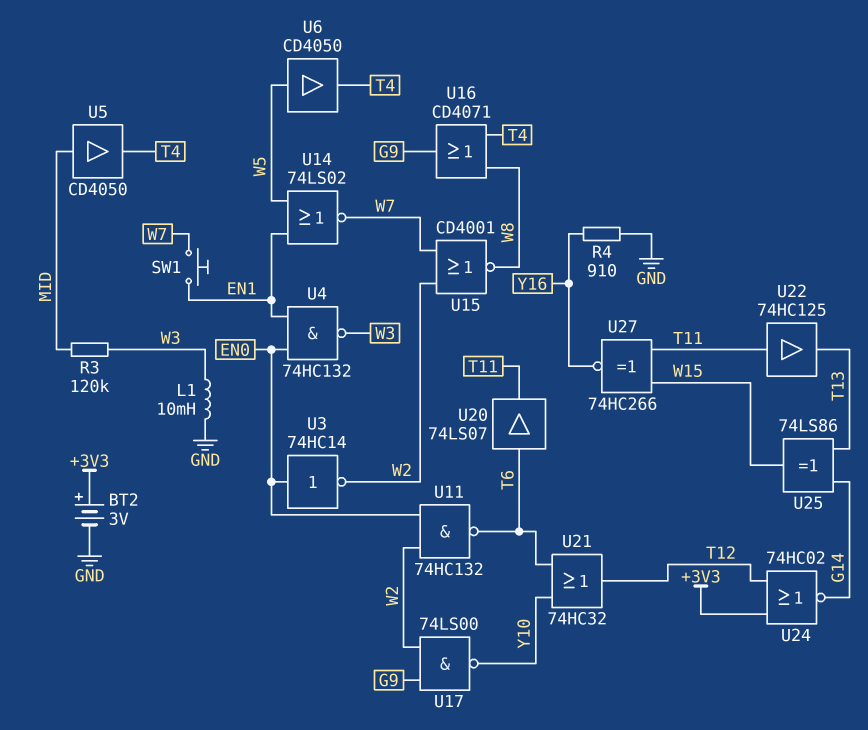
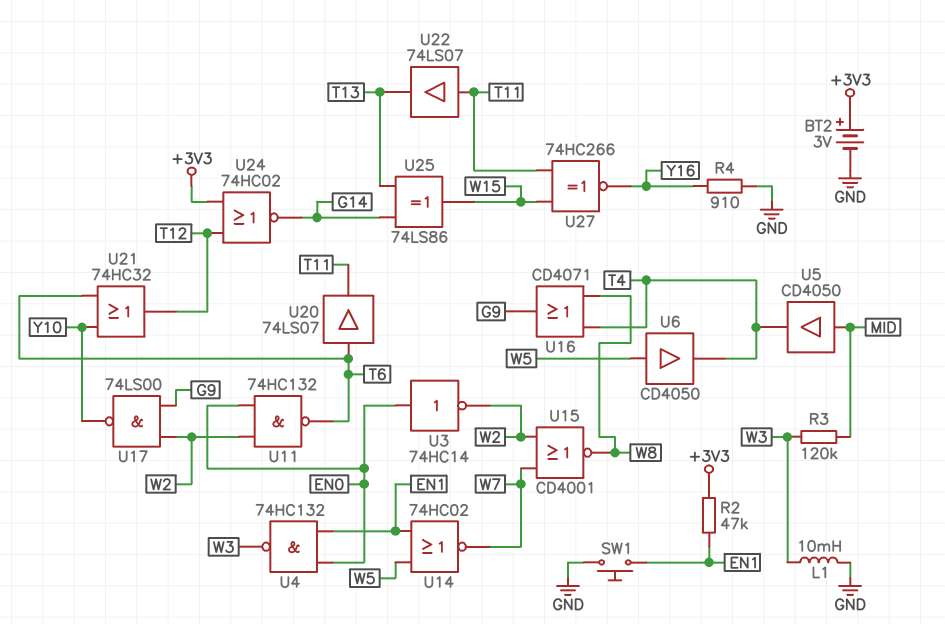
R2: none -> 47k (+3V3, EN1)
SW1: button (EN1, W7) -> button (EN1, GND)
U14: NOR 74LS02 (in EN1, in W5, out W7) -> NOR 74HC02 (in EN1, in W5, out W7)
U22: buffer 74HC125 (in T11, out T13) -> buffer 74LS07 (in T11, out T13)

